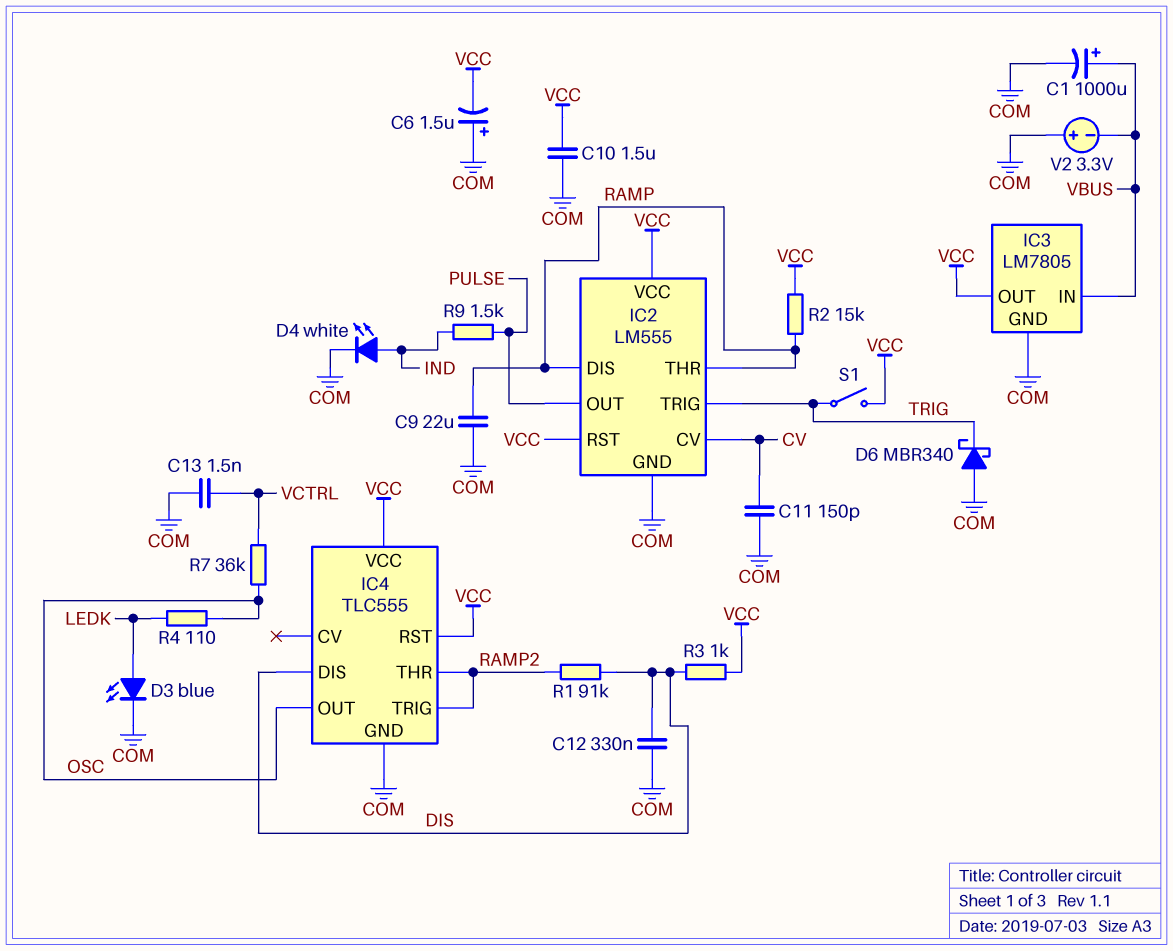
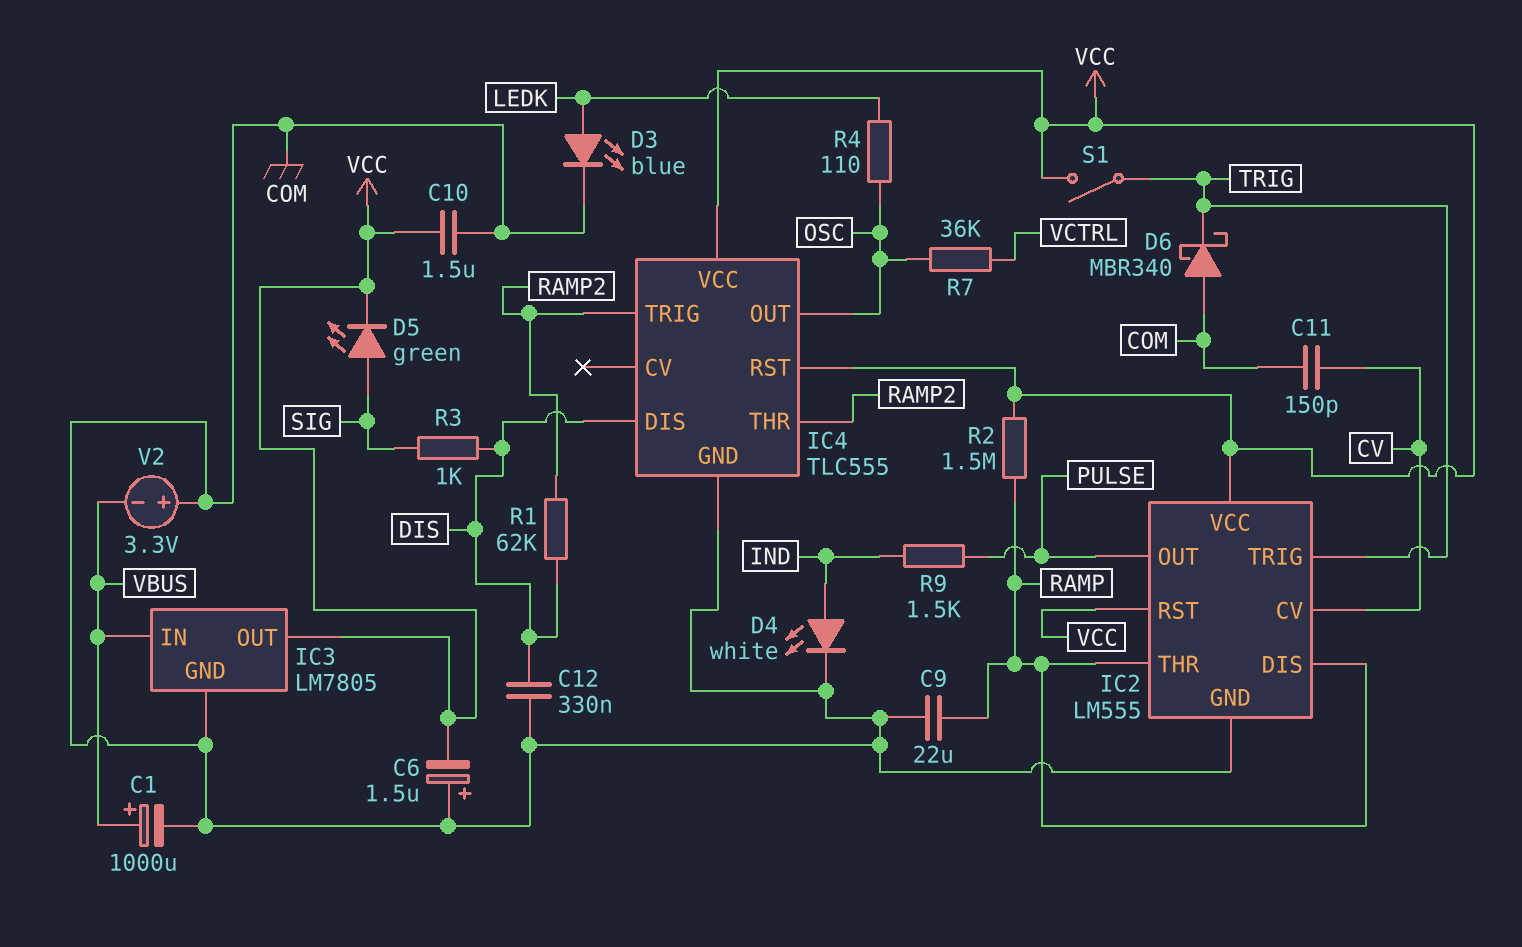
C13: 1.5nF (COM, VCTRL) -> none
D5: none -> LED green (A SIG, K VCC)
R1: 91k (DIS, RAMP2) -> 62k (DIS, RAMP2)
R2: 15k (RAMP, VCC) -> 1.5M (RAMP, VCC)
R3: 1k (DIS, VCC) -> 1k (DIS, SIG)

